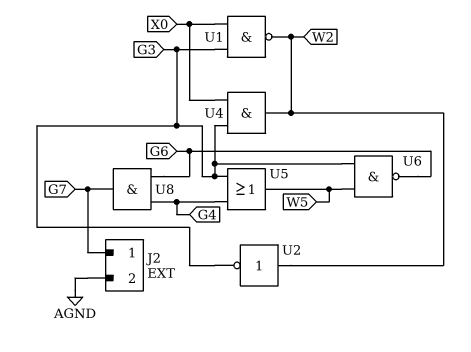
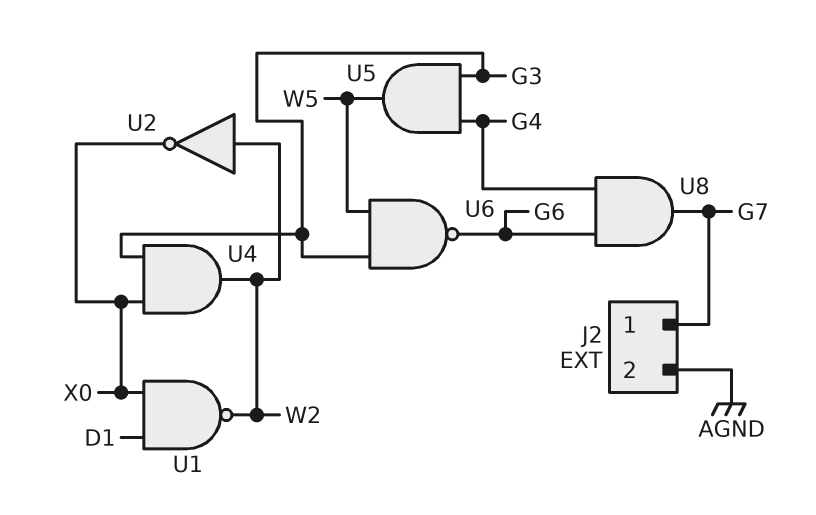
U1: NAND (in G3, in X0, out W2) -> NAND (in D1, in X0, out W2)
U2: NOT (in W2, out G3) -> NOT (in W2, out X0)
U5: OR (in G3, in G4, out W5) -> AND (in G3, in G4, out W5)

